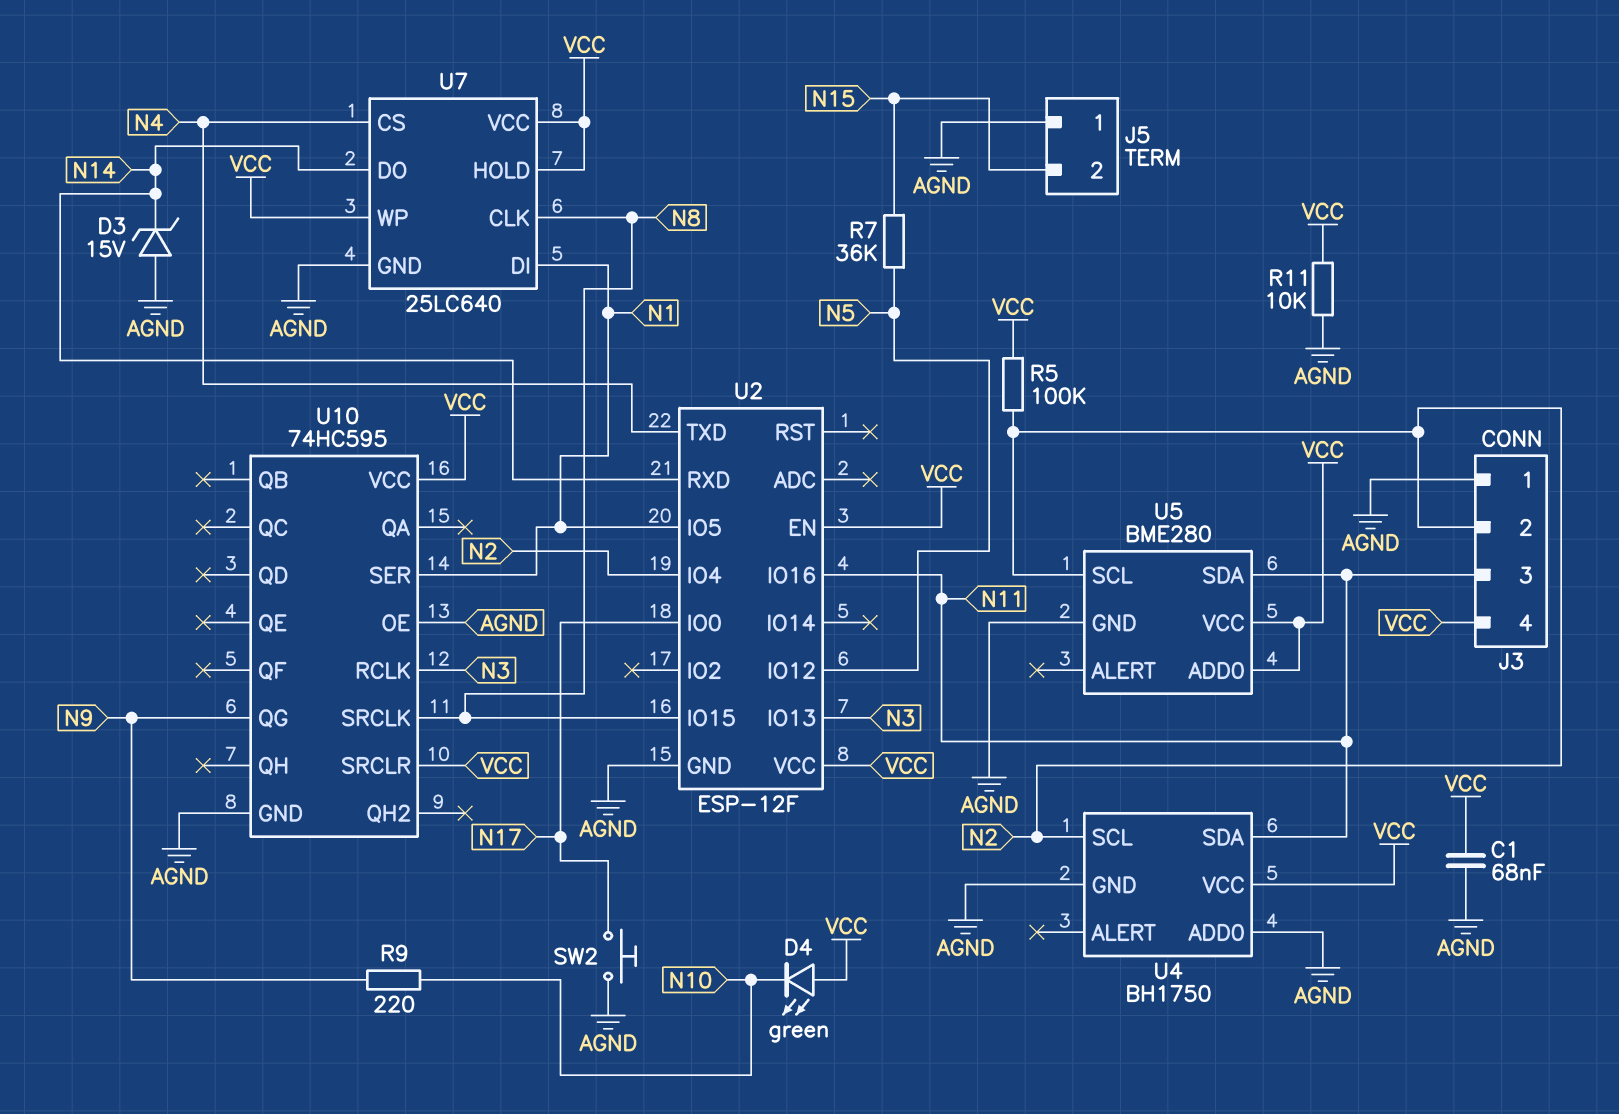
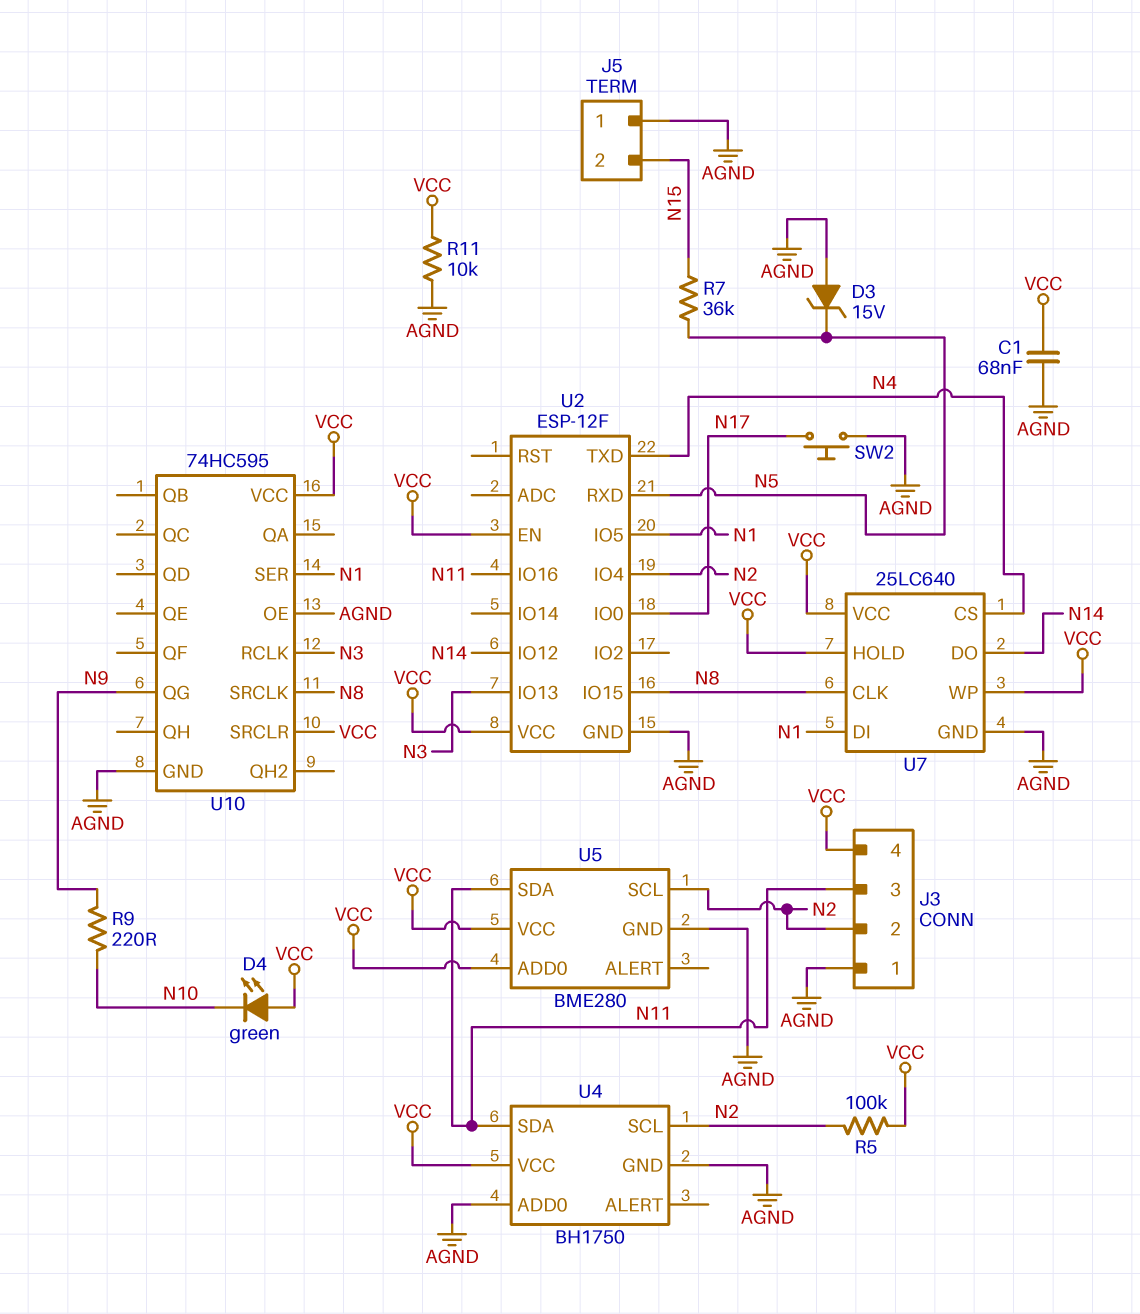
D3: zener 15V (A AGND, K N14) -> zener 15V (A AGND, K N5)
U2 pin IO12: N5 -> N14
U2 pin RXD: N14 -> N5

